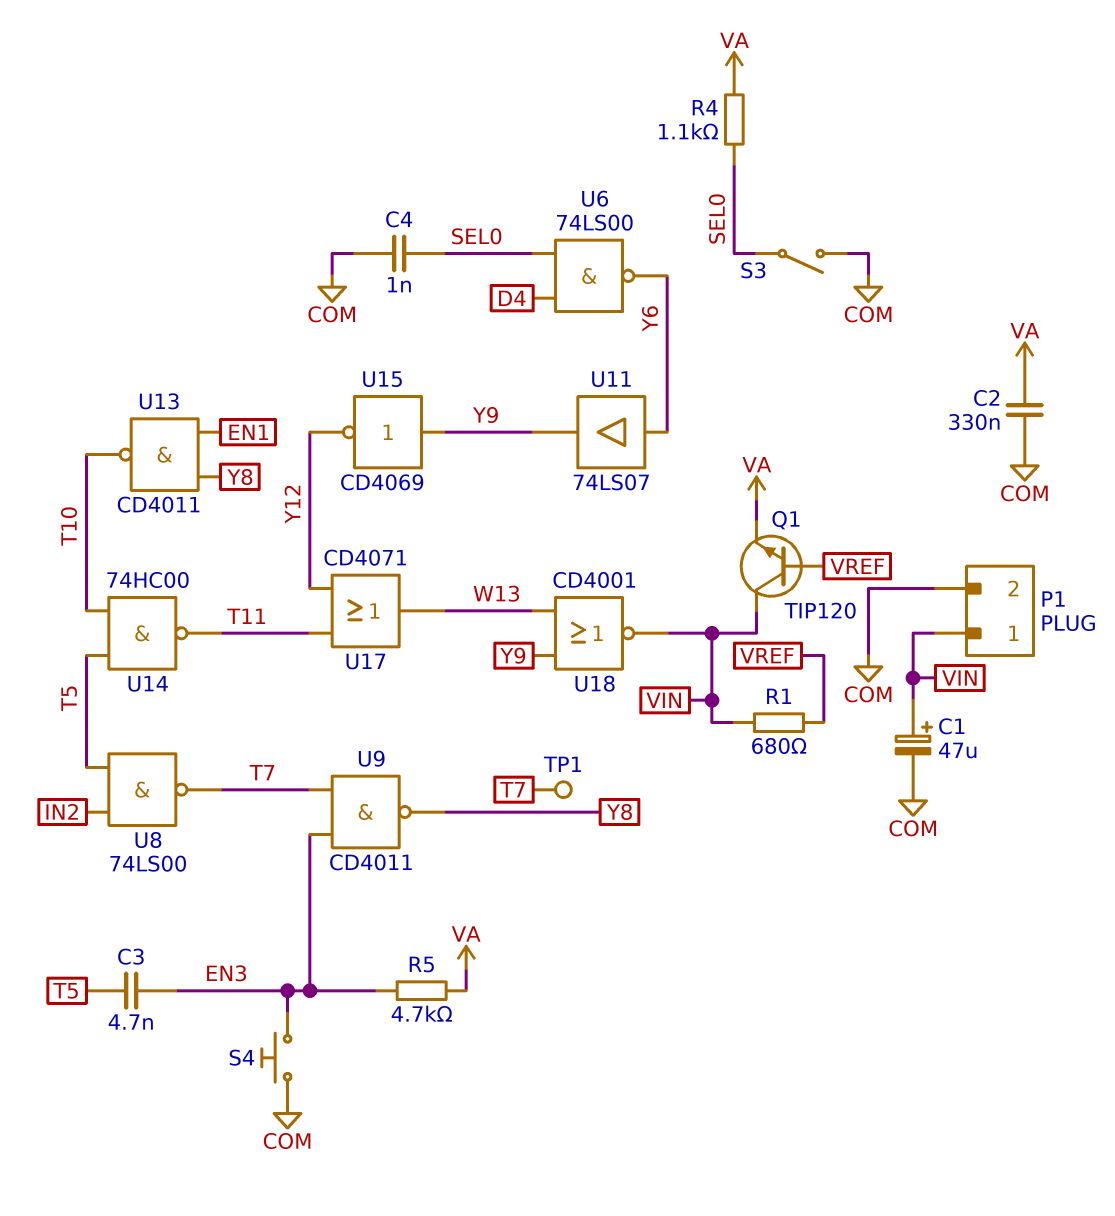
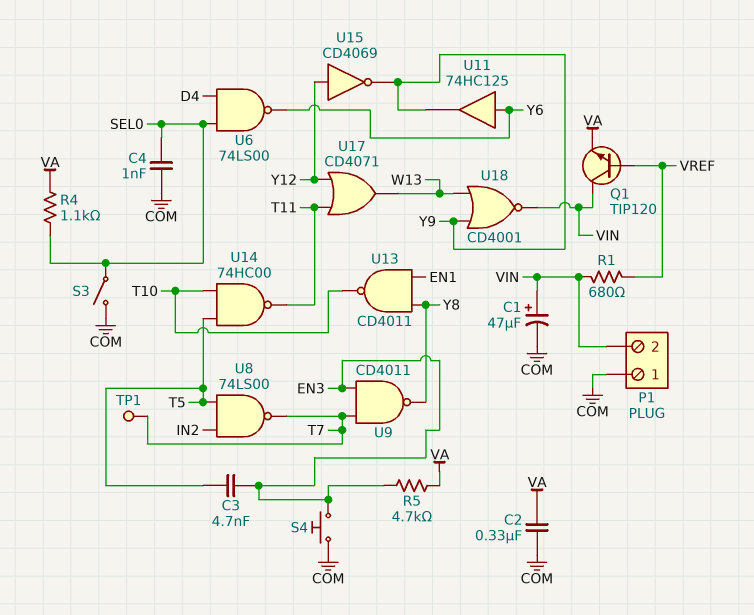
P1 pin 1: VIN -> COM
P1 pin 2: COM -> VIN
U11: buffer 74LS07 (in Y6, out Y9) -> buffer 74HC125 (in Y6, out Y9)
U15: NOT CD4069 (in Y9, out Y12) -> NOT CD4069 (in Y12, out Y9)

